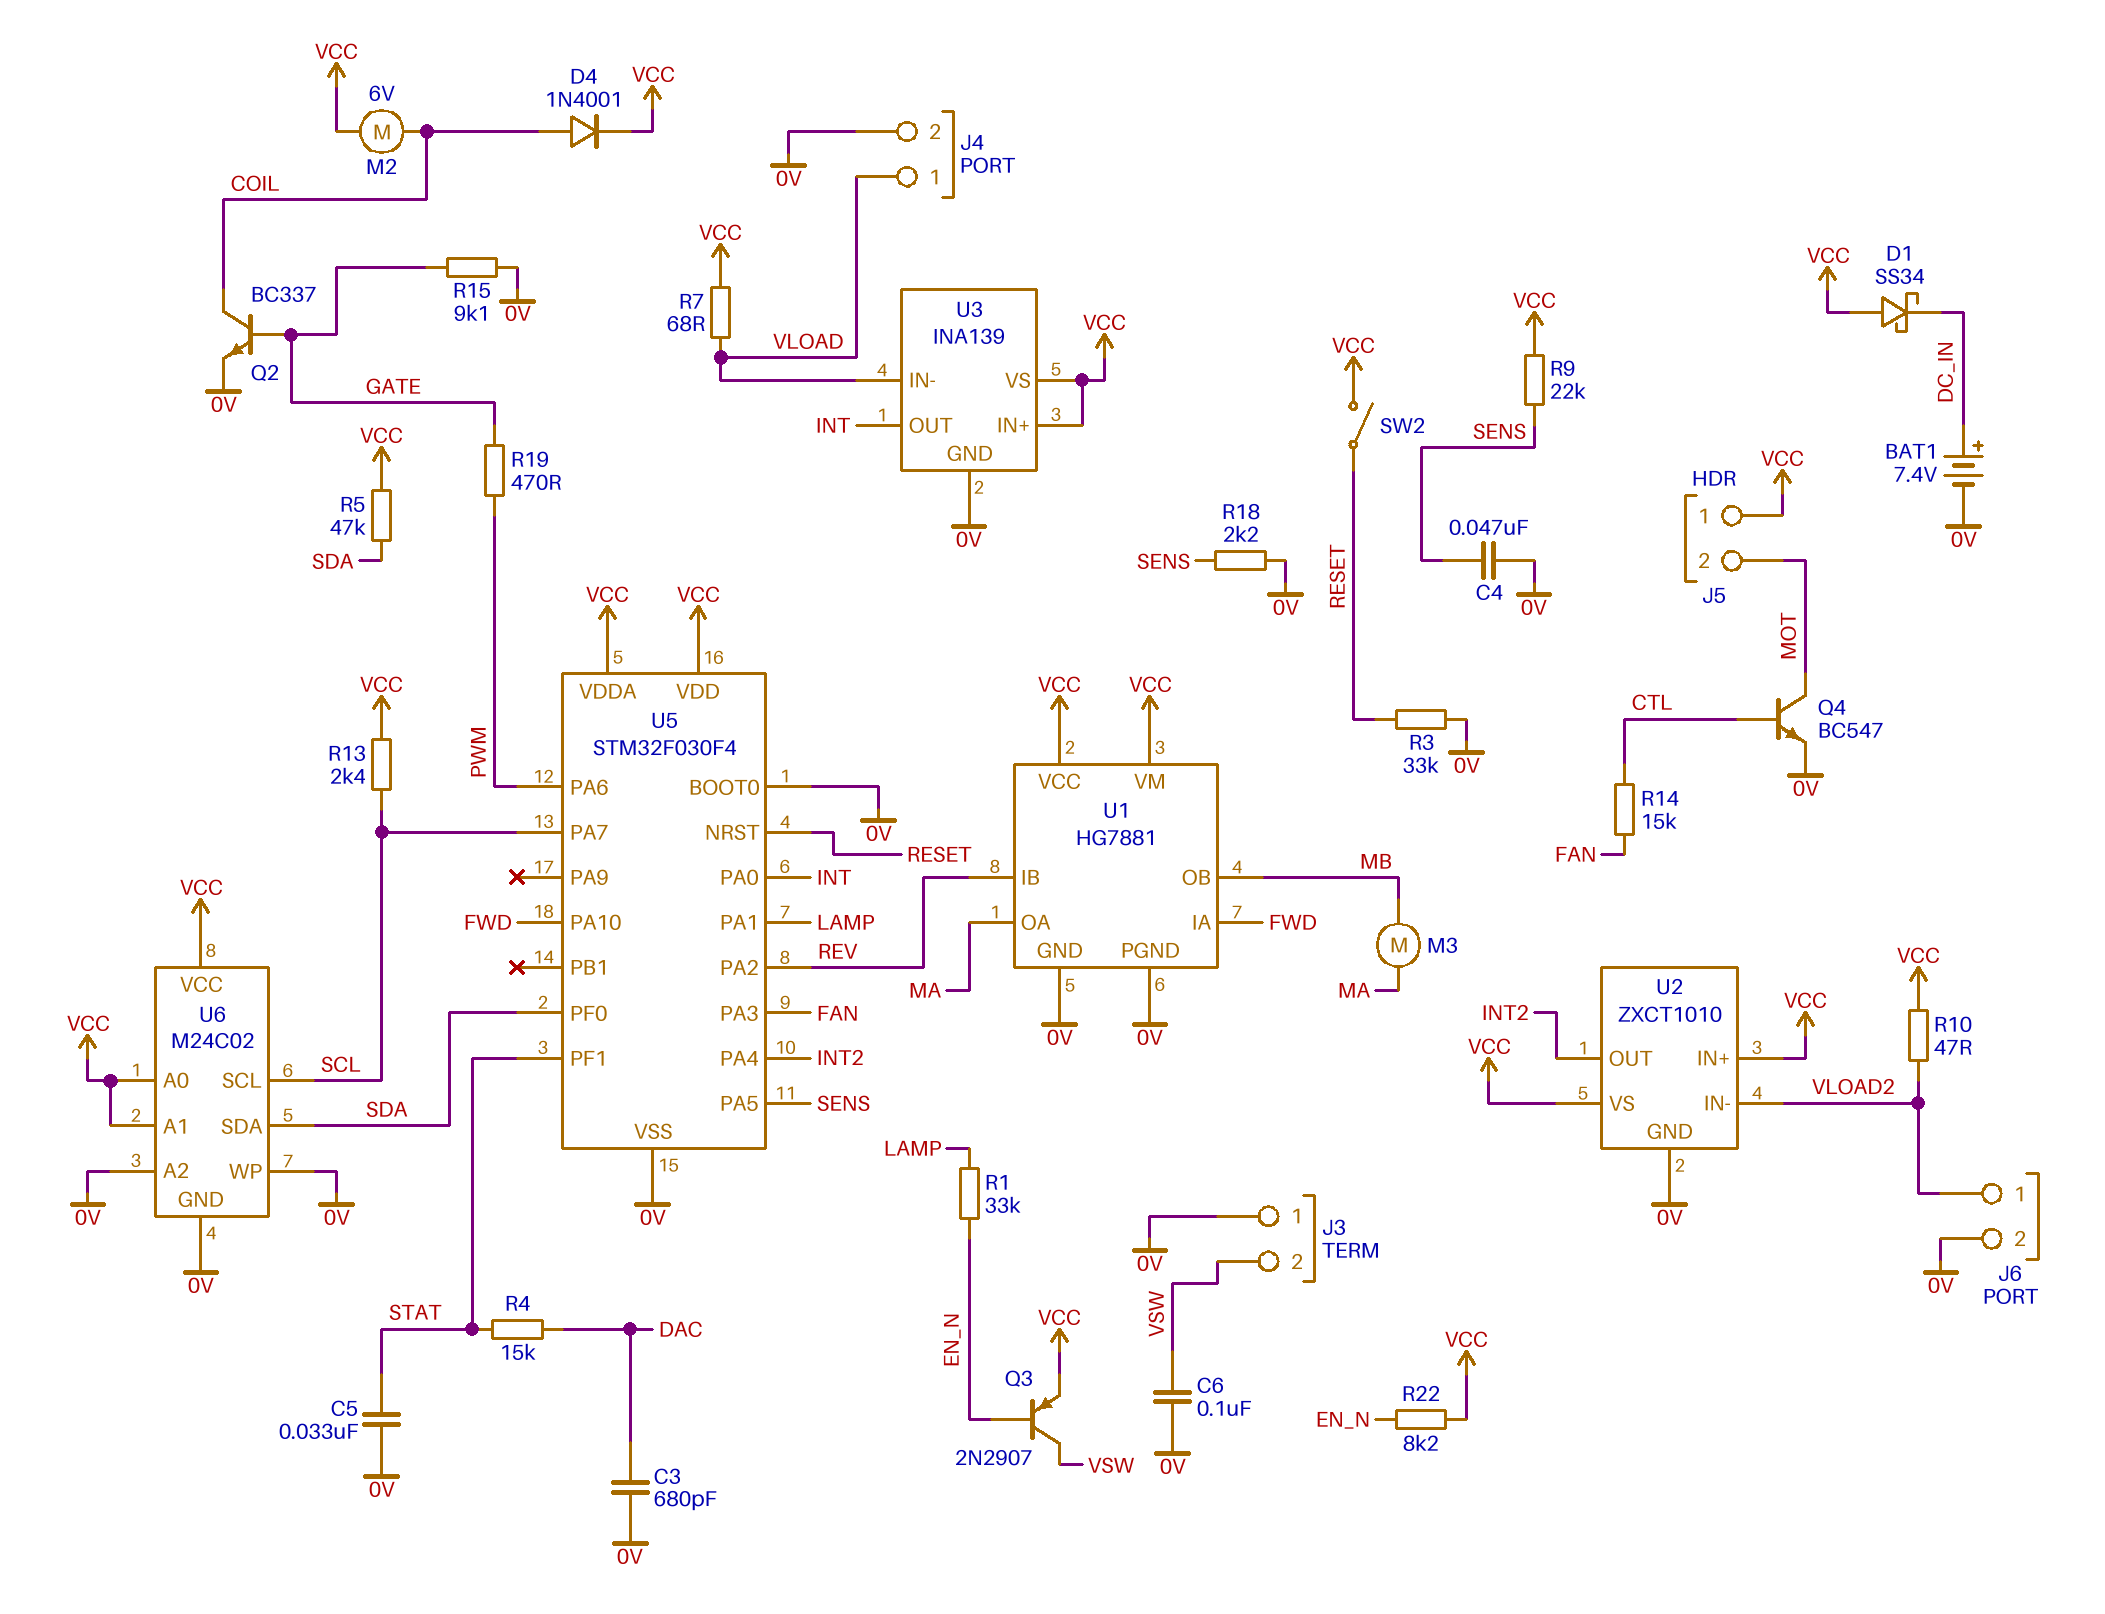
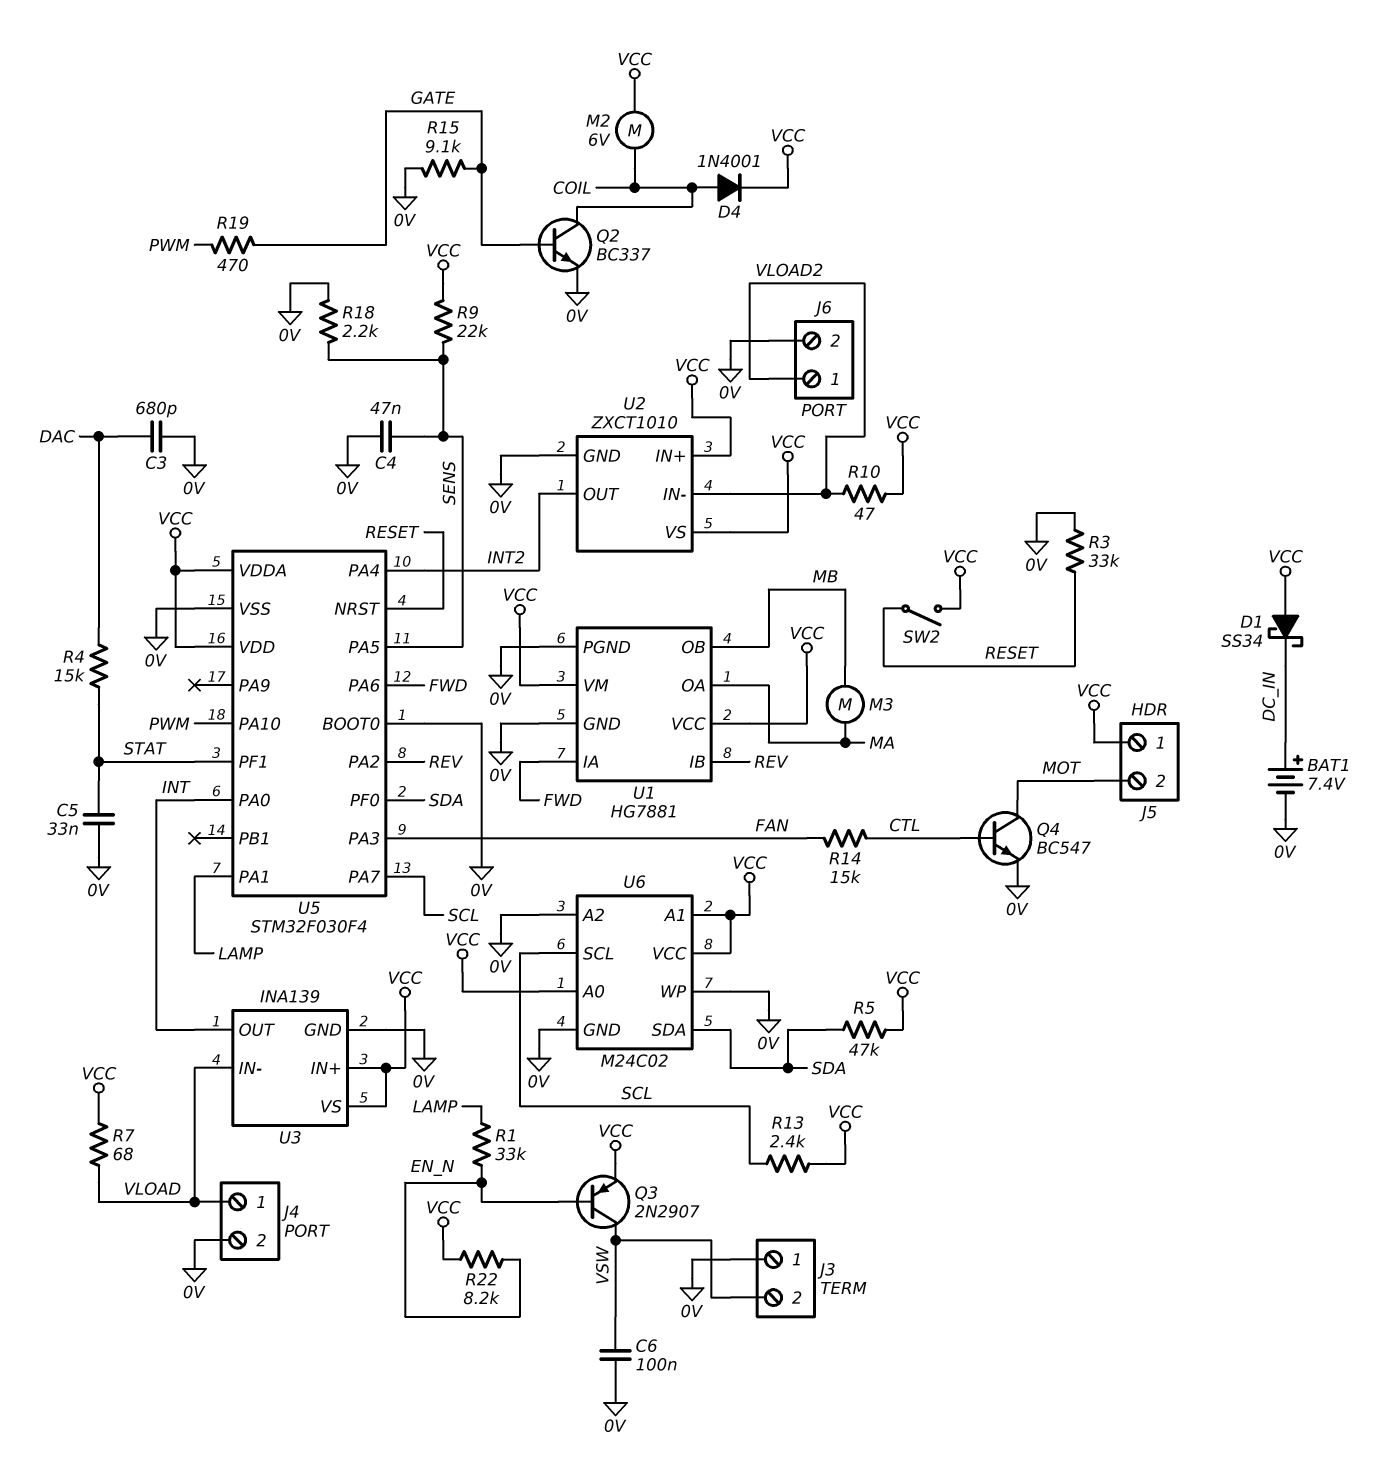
U5 pin PA6: PWM -> FWD
U5 pin PA10: FWD -> PWM

